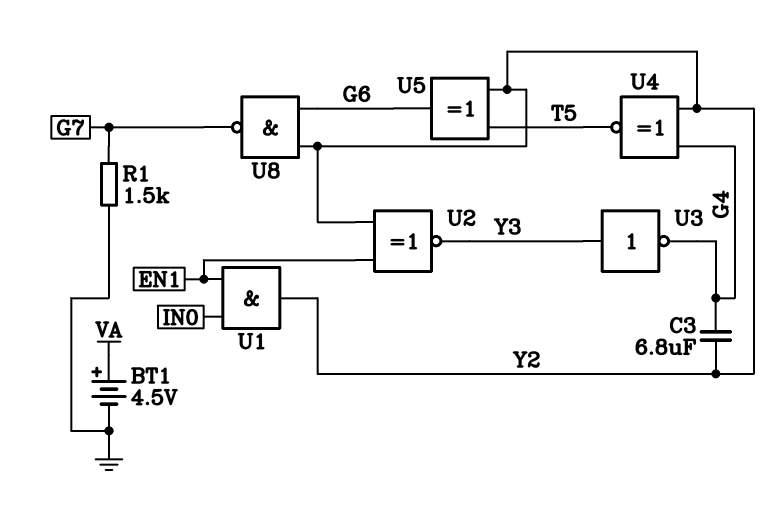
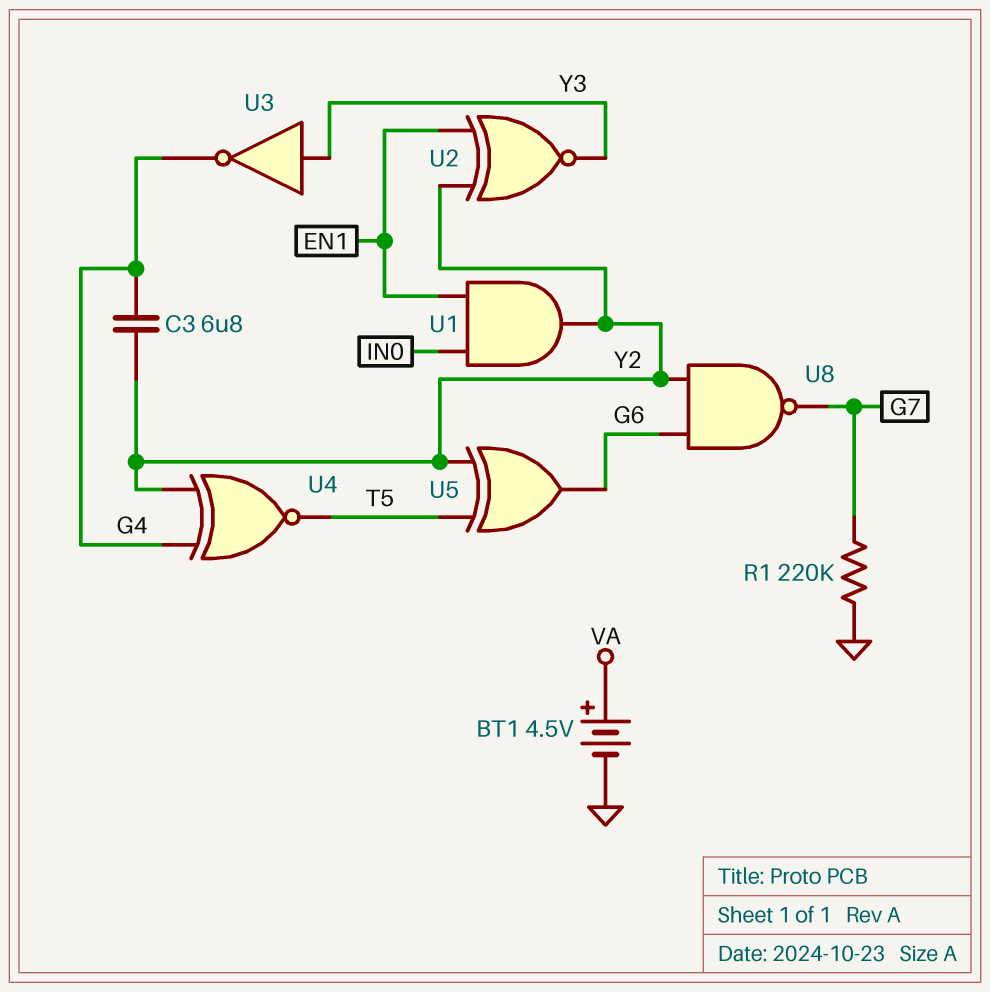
R1: 1.5k (G7, GND) -> 220k (G7, GND)

